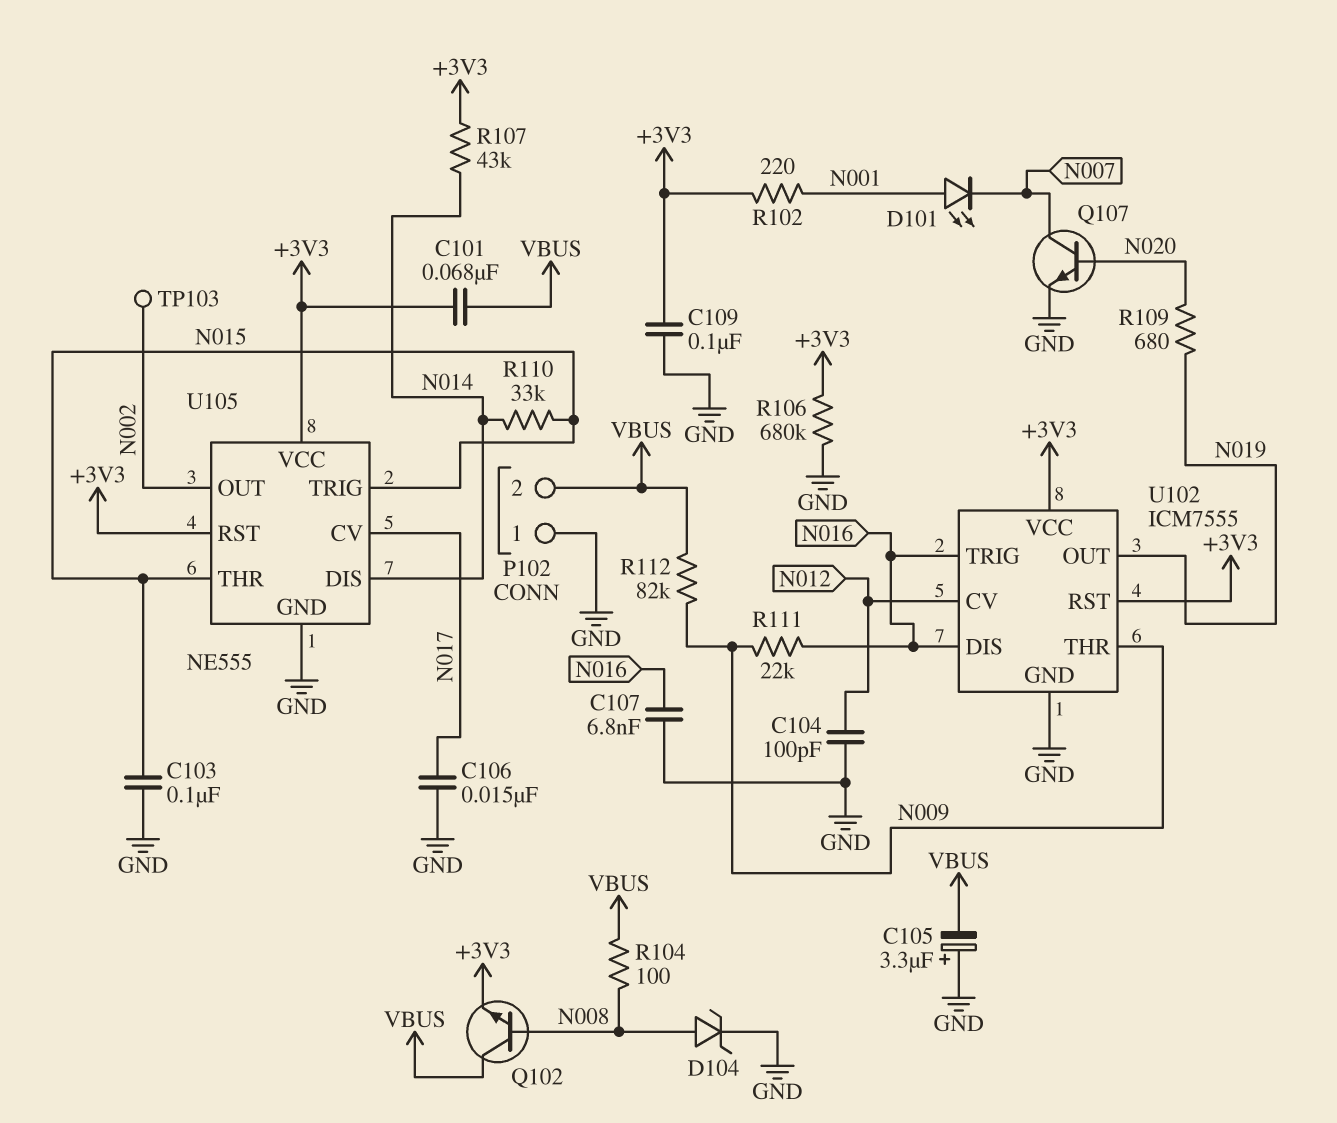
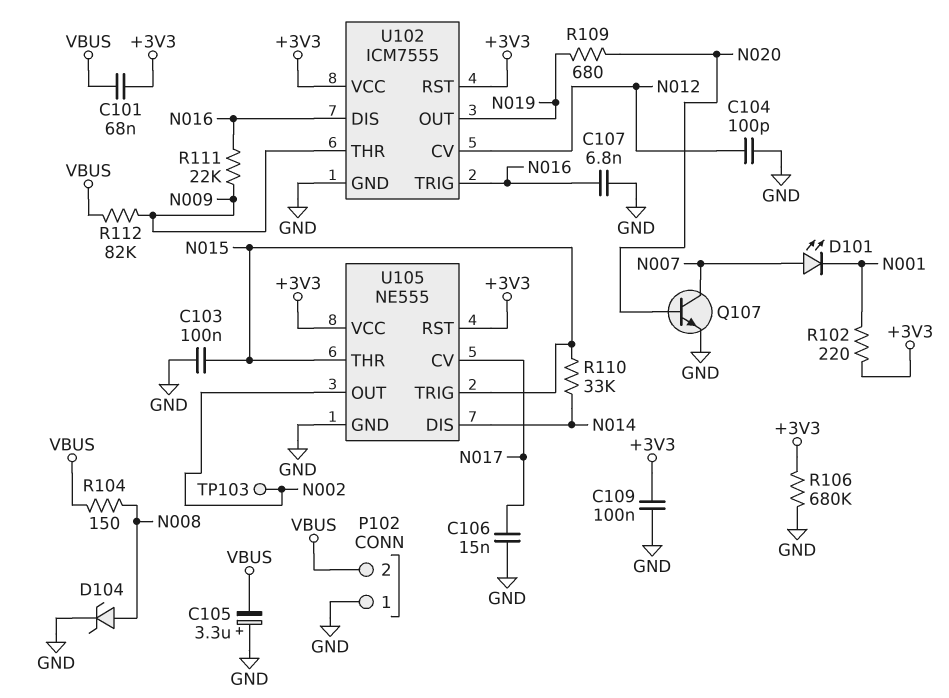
D101: LED (A N001, K N007) -> LED (A N007, K N001)
Q102: NPN (B N008, C VBUS, E +3V3) -> none
R104: 100 (N008, VBUS) -> 150 (N008, VBUS)
R107: 43k (+3V3, N014) -> none

